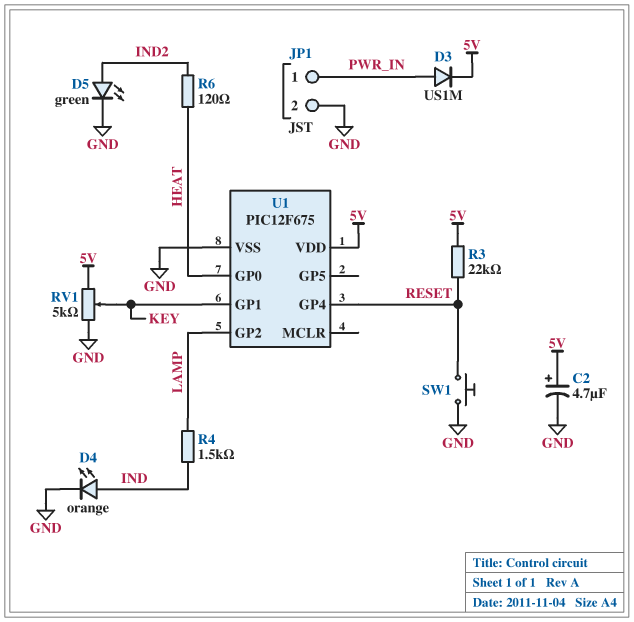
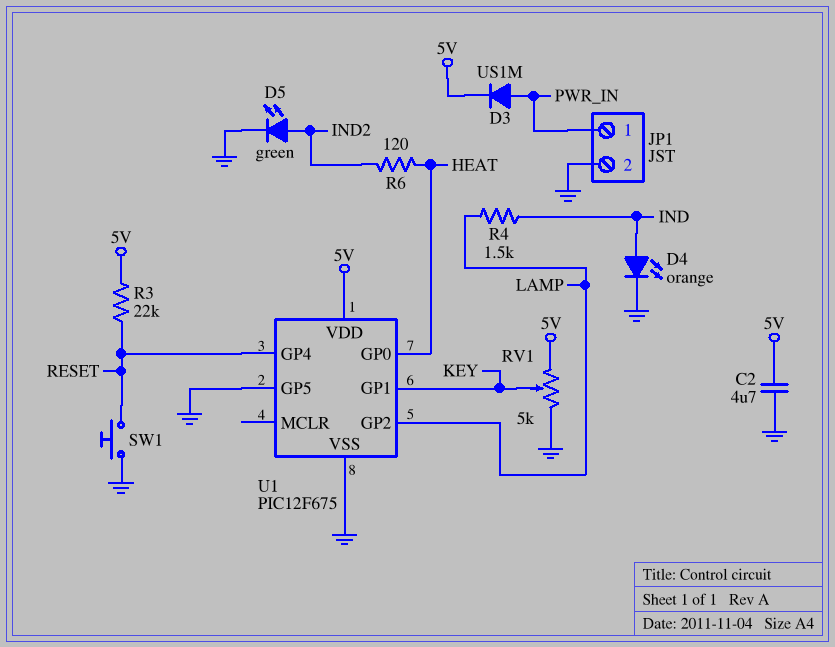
C2: 4.7uF (plus 5V, minus GND) -> 4.7uF (5V, GND)
U1 pin GP5: none -> GND

